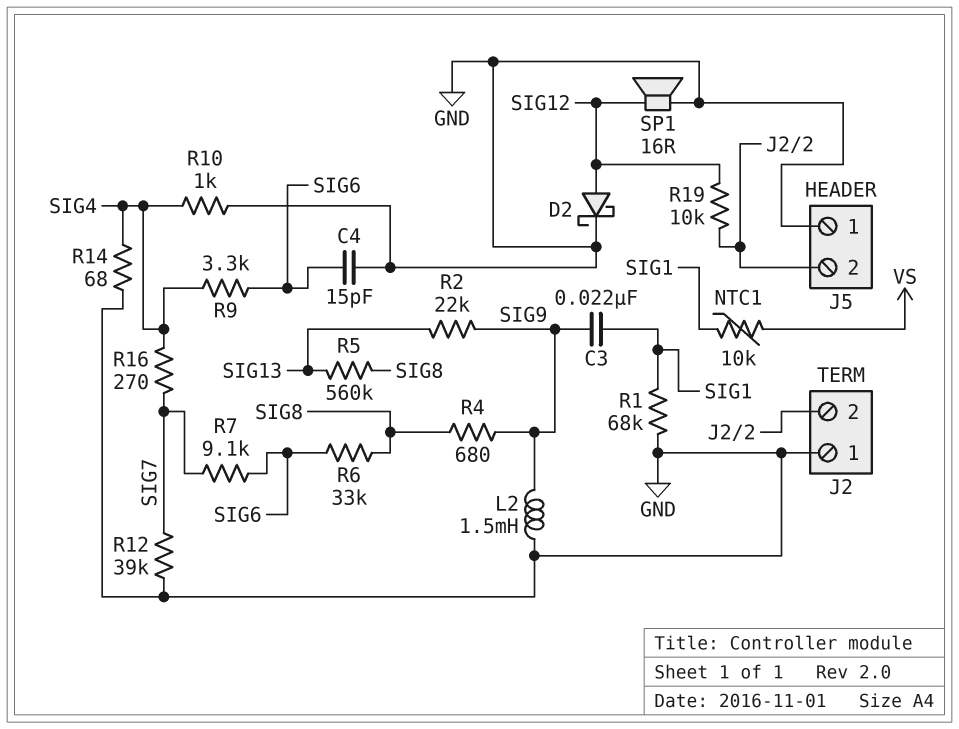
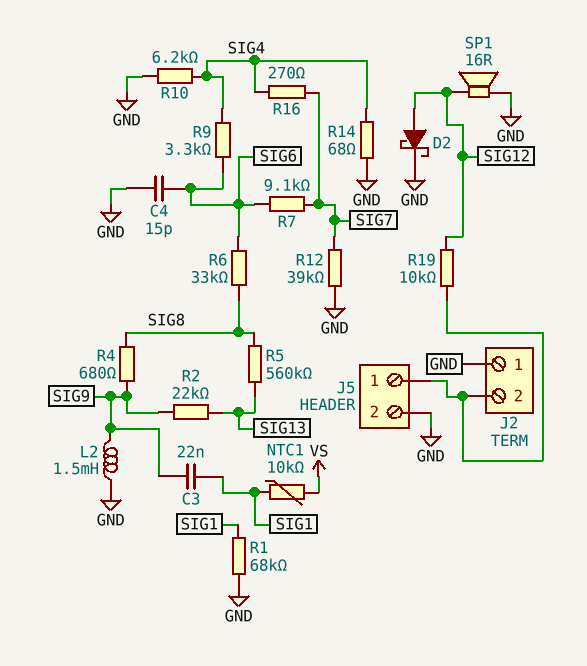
J5 pin 1: GND -> J2/2
J5 pin 2: J2/2 -> GND
R10: 1k (GND, SIG4) -> 6.2k (GND, SIG4)

